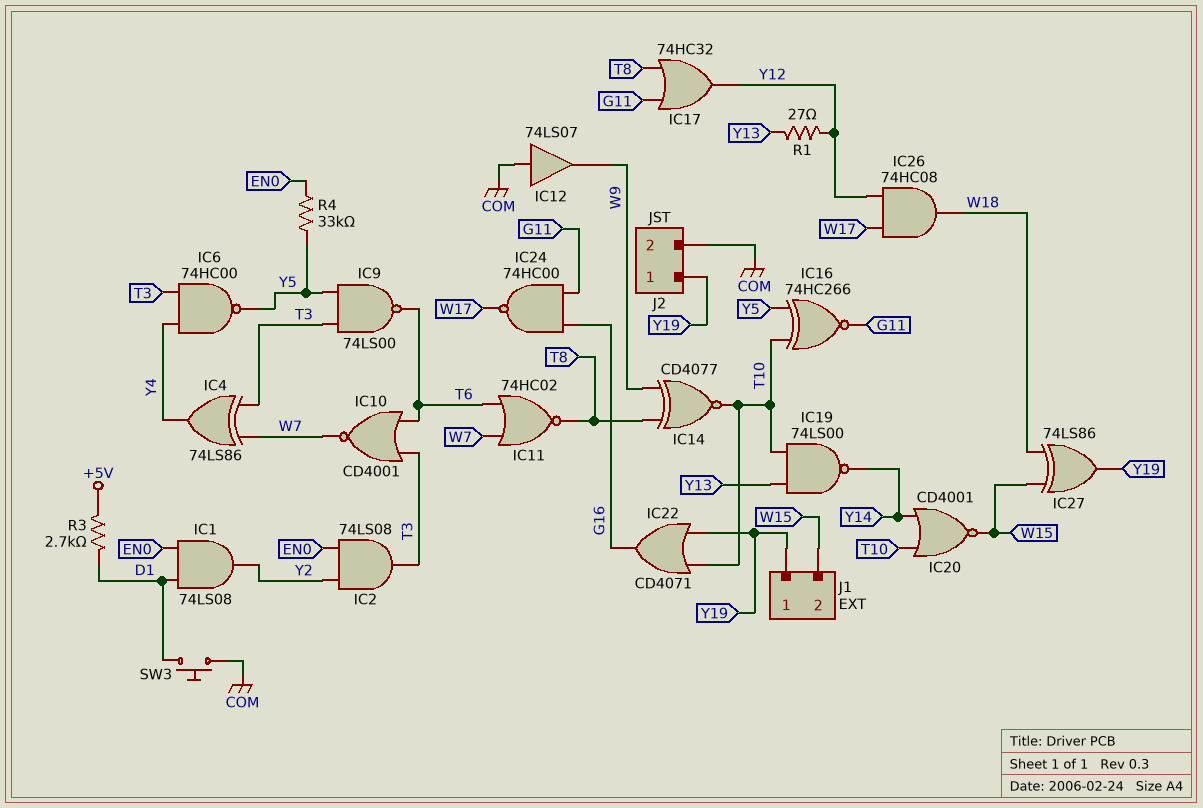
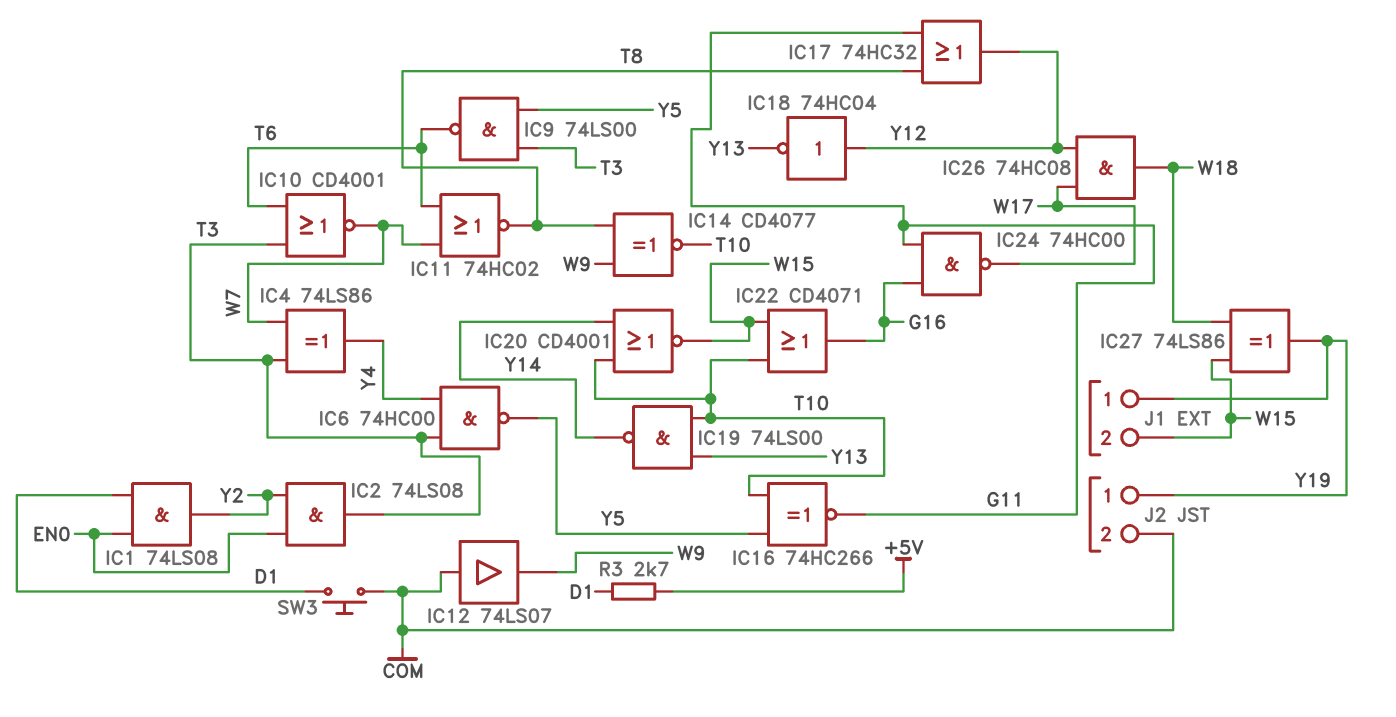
IC18: none -> NOT 74HC04 (in Y12, out Y13)
IC22: OR CD4071 (in T10, in Y19, out G16) -> OR CD4071 (in T10, in W15, out G16)
R1: 27 (Y12, Y13) -> none
R4: 33k (EN0, Y5) -> none

